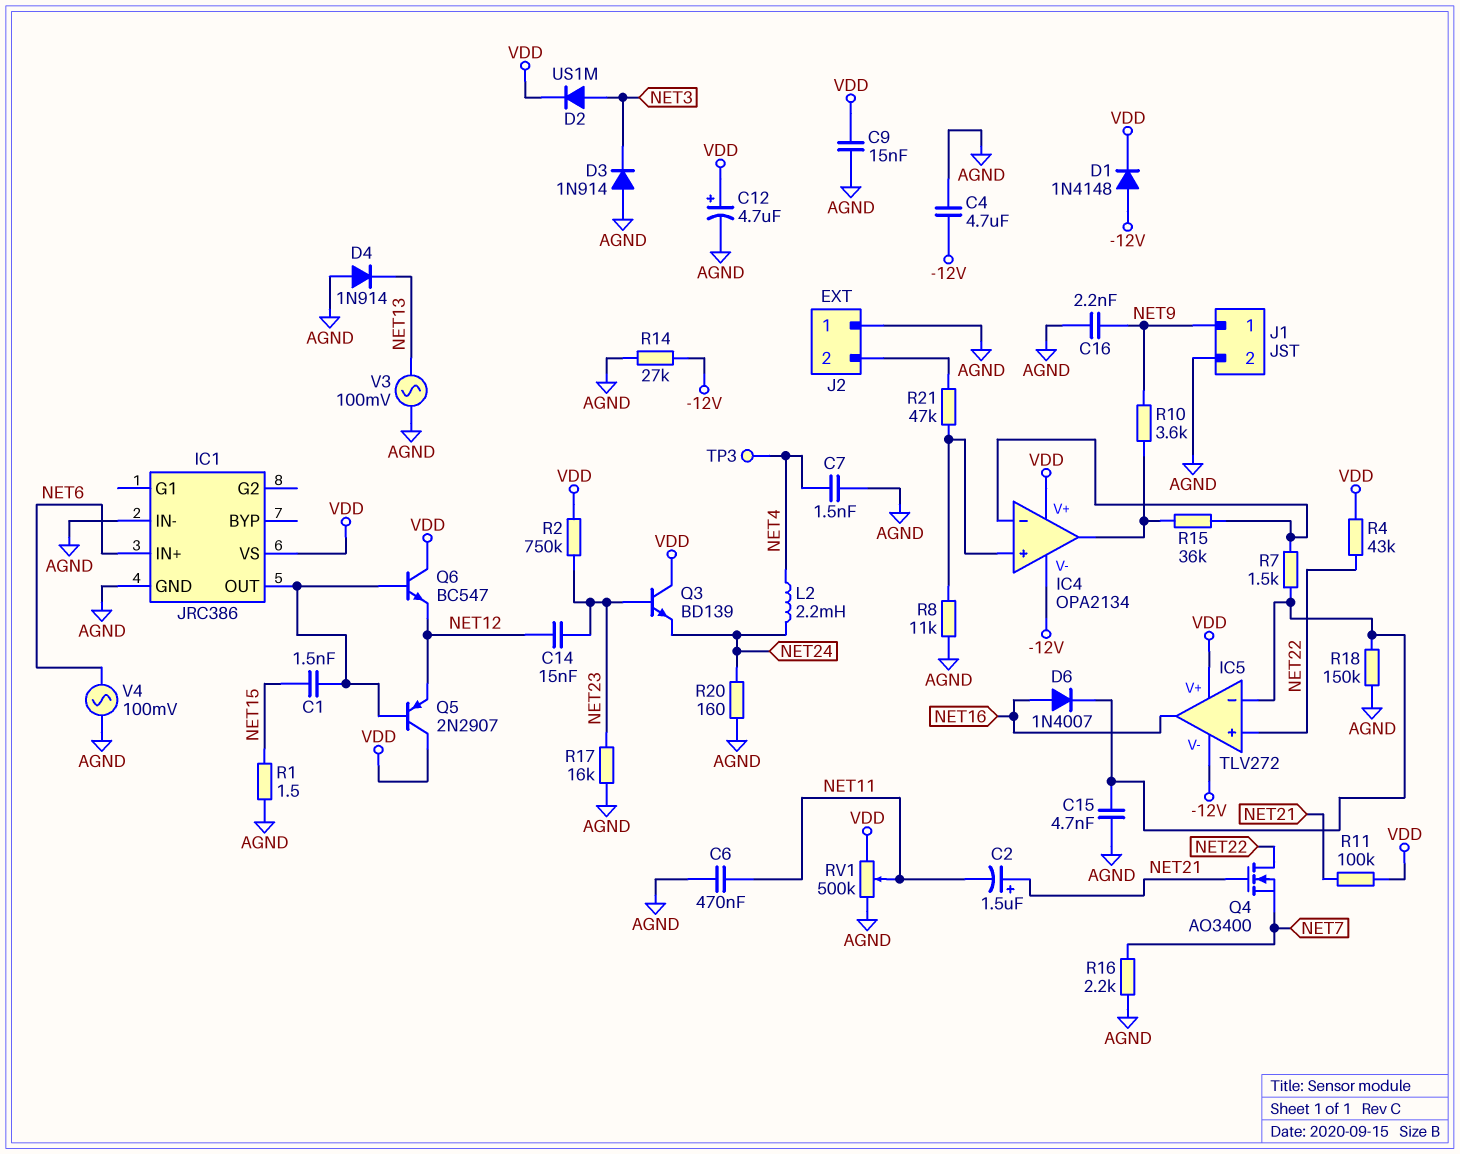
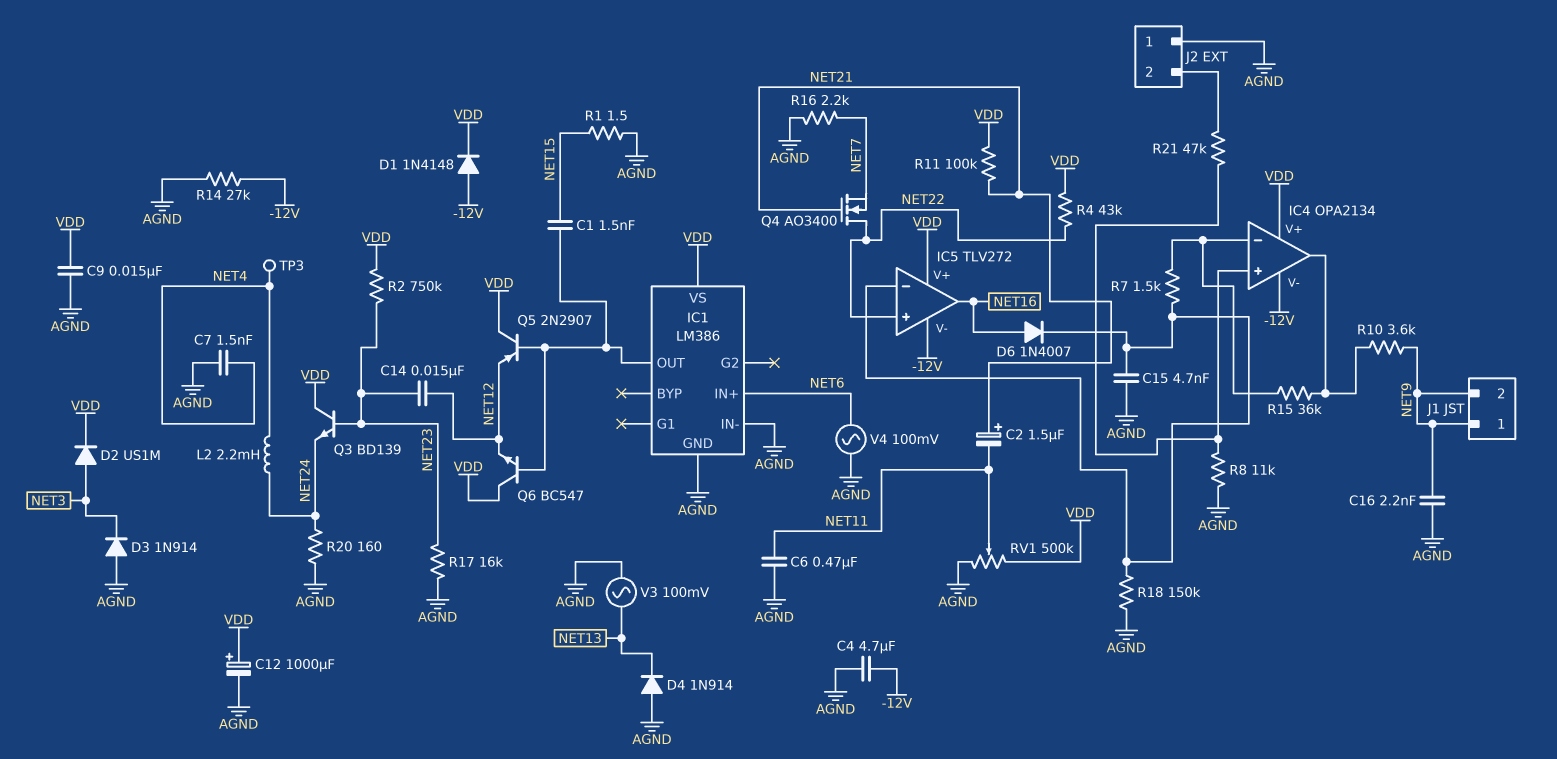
C12: 4.7uF (plus VDD, minus AGND) -> 1000uF (plus VDD, minus AGND)
IC1: JRC386 -> LM386
J1 pin 2: AGND -> NET9

